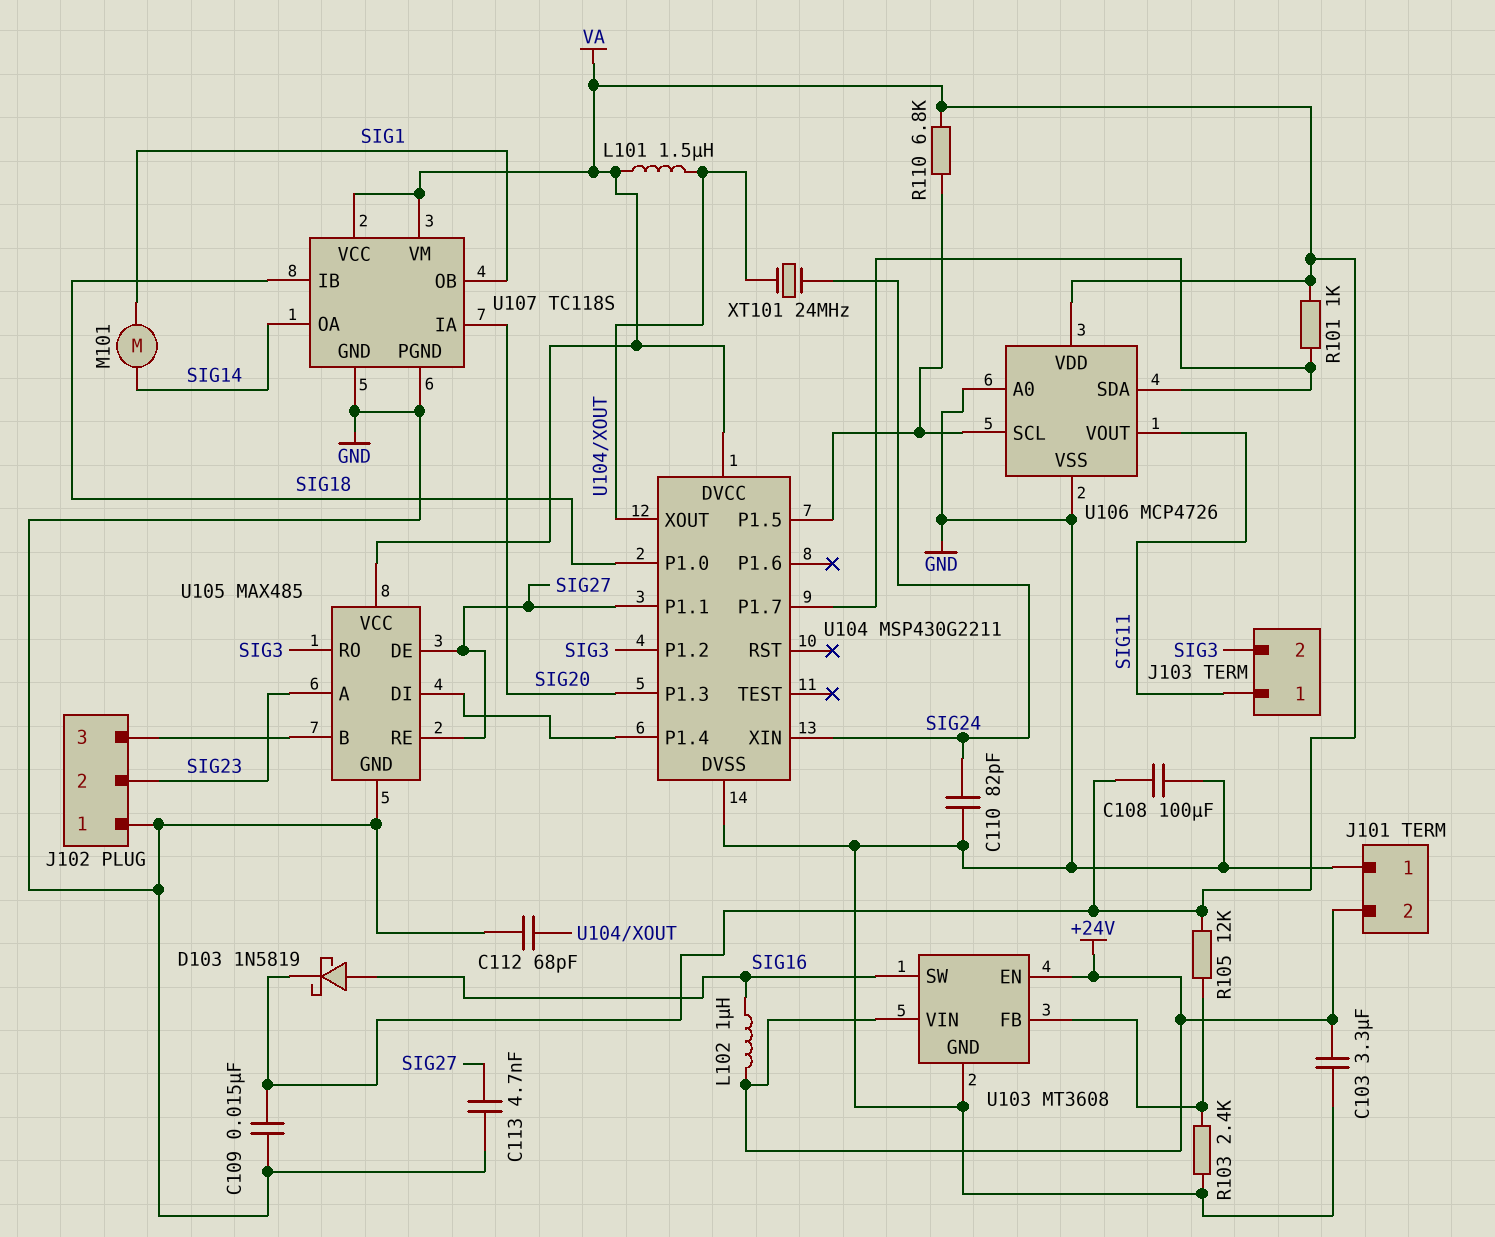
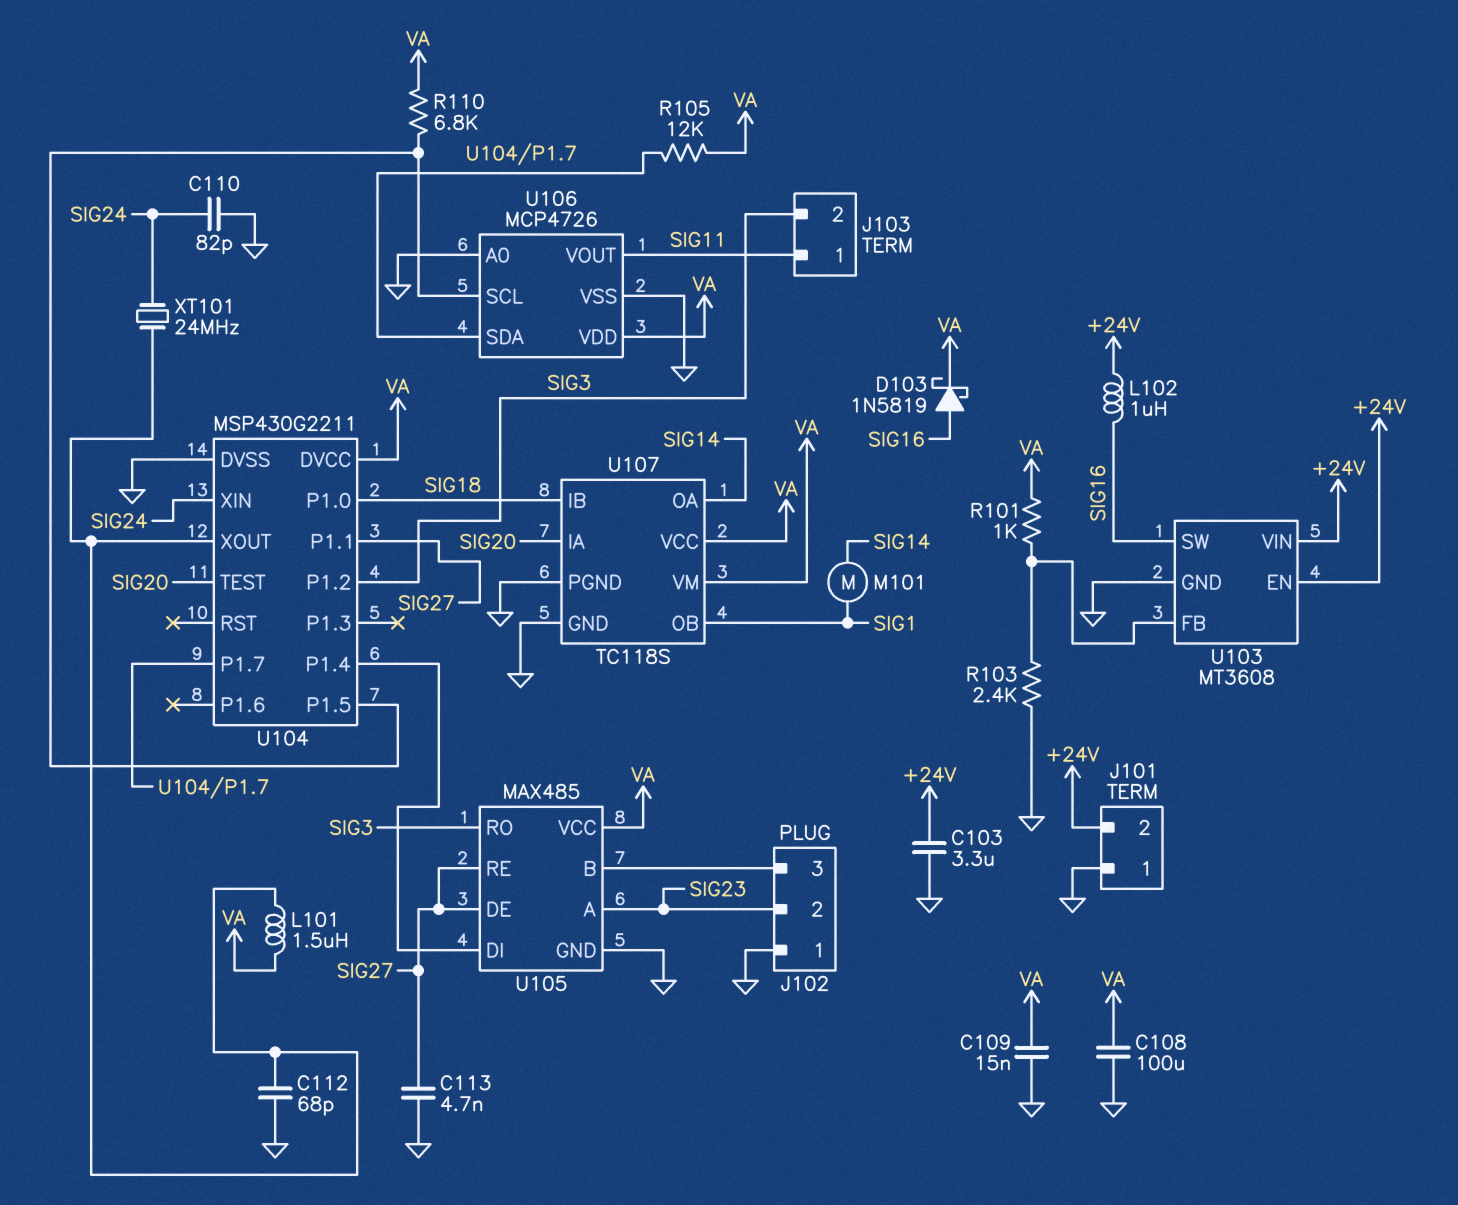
R101: 1k (U104/P1.7, VA) -> 1k (U103/FB, VA)
R105: 12k (U103/FB, VA) -> 12k (U104/P1.7, VA)
U104 pin P1.3: SIG20 -> none
U104 pin TEST: none -> SIG20

